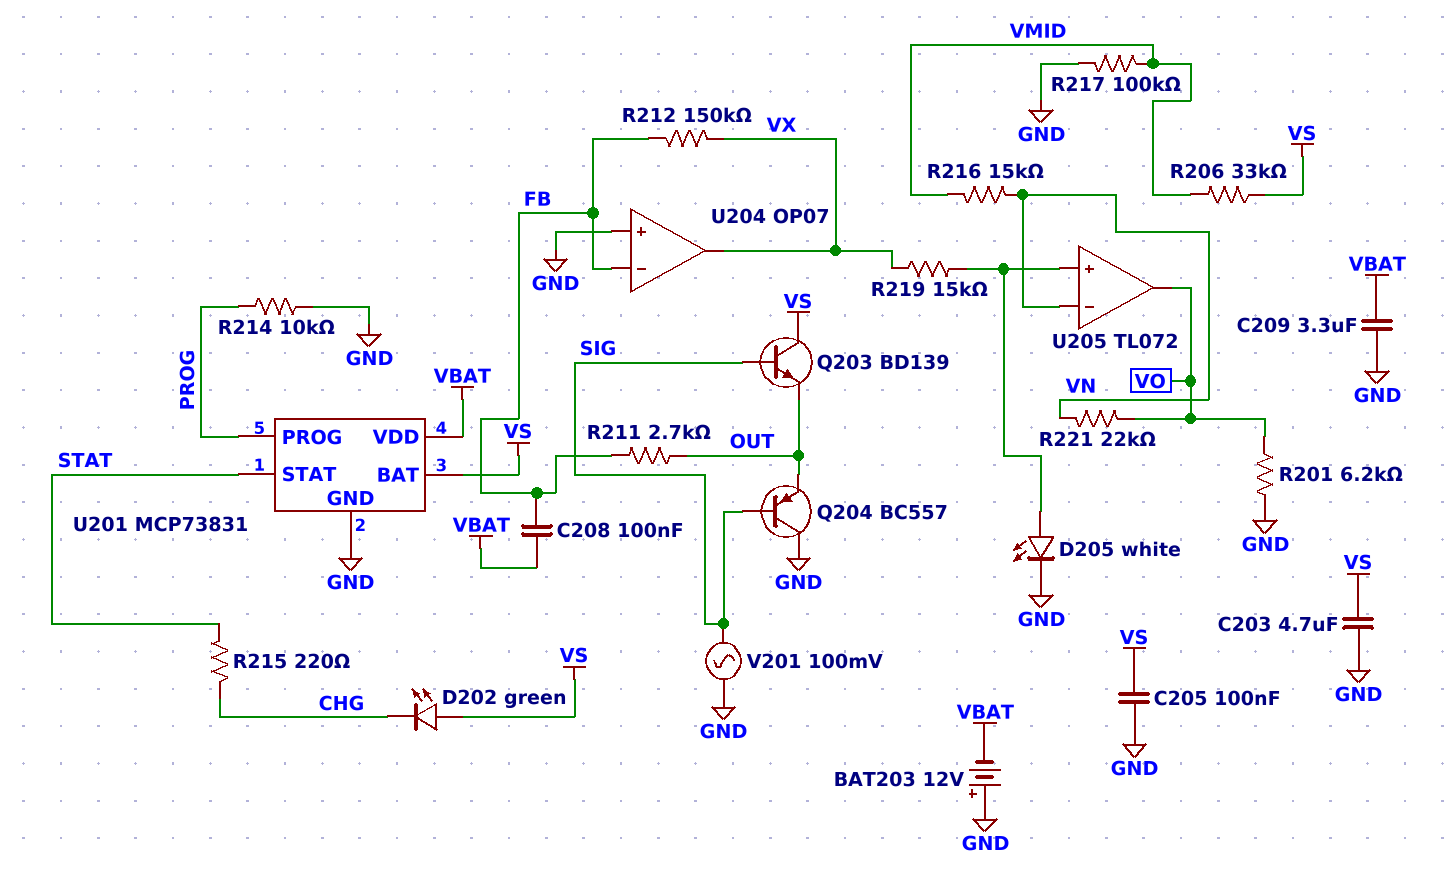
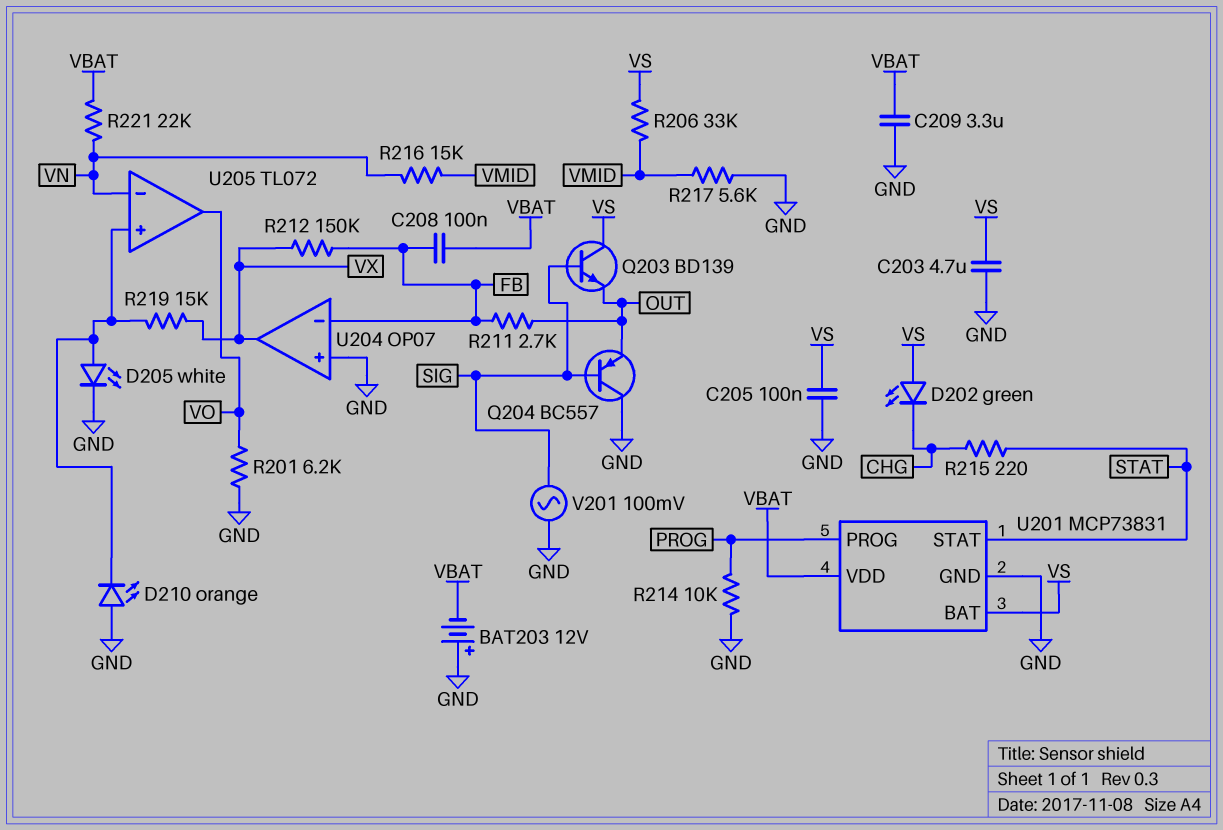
D210: none -> LED orange (A GND, K U205/in+)
R217: 100k (GND, VMID) -> 5.6k (GND, VMID)
R221: 22k (VN, VO) -> 22k (VBAT, VN)

